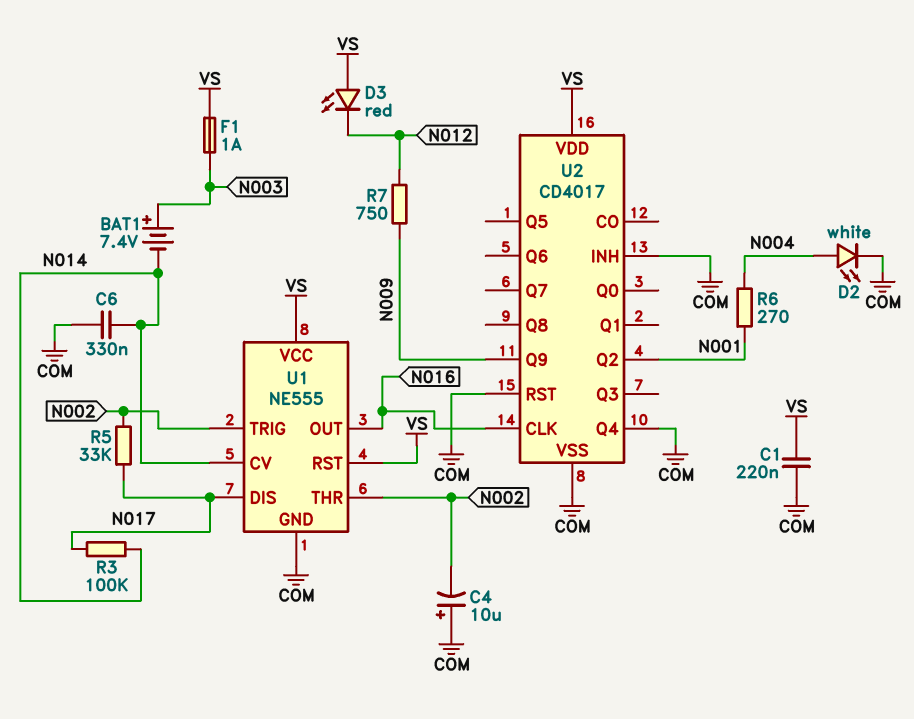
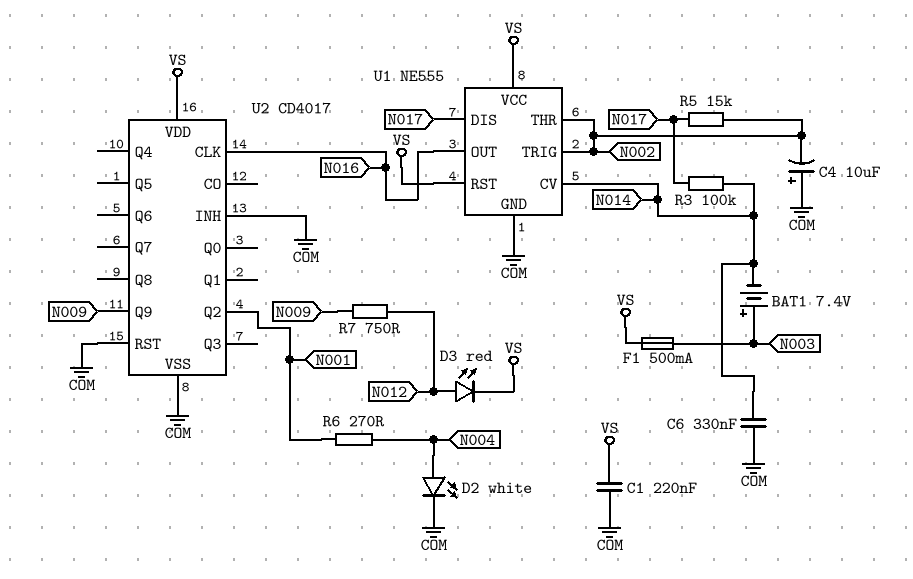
D3: LED red (A VS, K N012) -> LED red (A N012, K VS)
F1: 1A (N003, VS) -> 500mA (N003, VS)
R5: 33k (N002, N017) -> 15k (N002, N017)
U2 pin Q4: COM -> none

